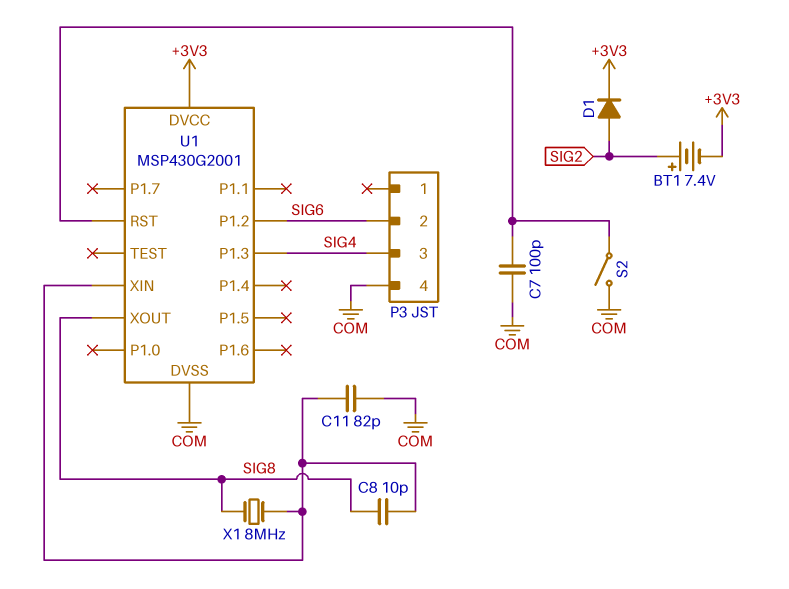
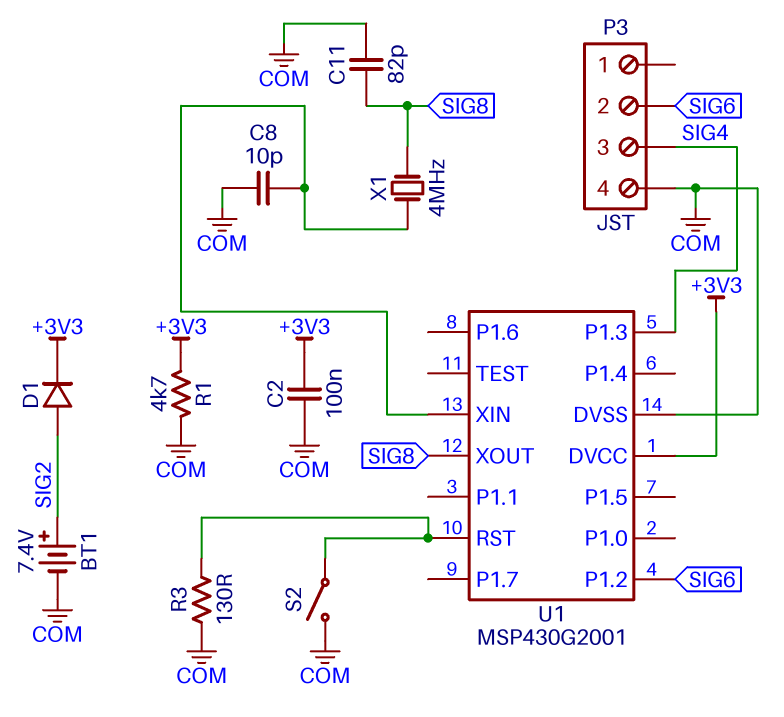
BT1: 7.4V (plus SIG2, minus +3V3) -> 7.4V (plus SIG2, minus COM)
C2: none -> 100nF (+3V3, COM)
C7: 100pF (COM, U1/RST) -> none
C8: 10pF (SIG8, U1/XIN) -> 10pF (COM, U1/XIN)
C11: 82pF (COM, U1/XIN) -> 82pF (COM, SIG8)
R1: none -> 4.7k (+3V3, COM)
R3: none -> 130 (COM, U1/RST)
X1: 8MHz (SIG8, U1/XIN) -> 4MHz (SIG8, U1/XIN)

